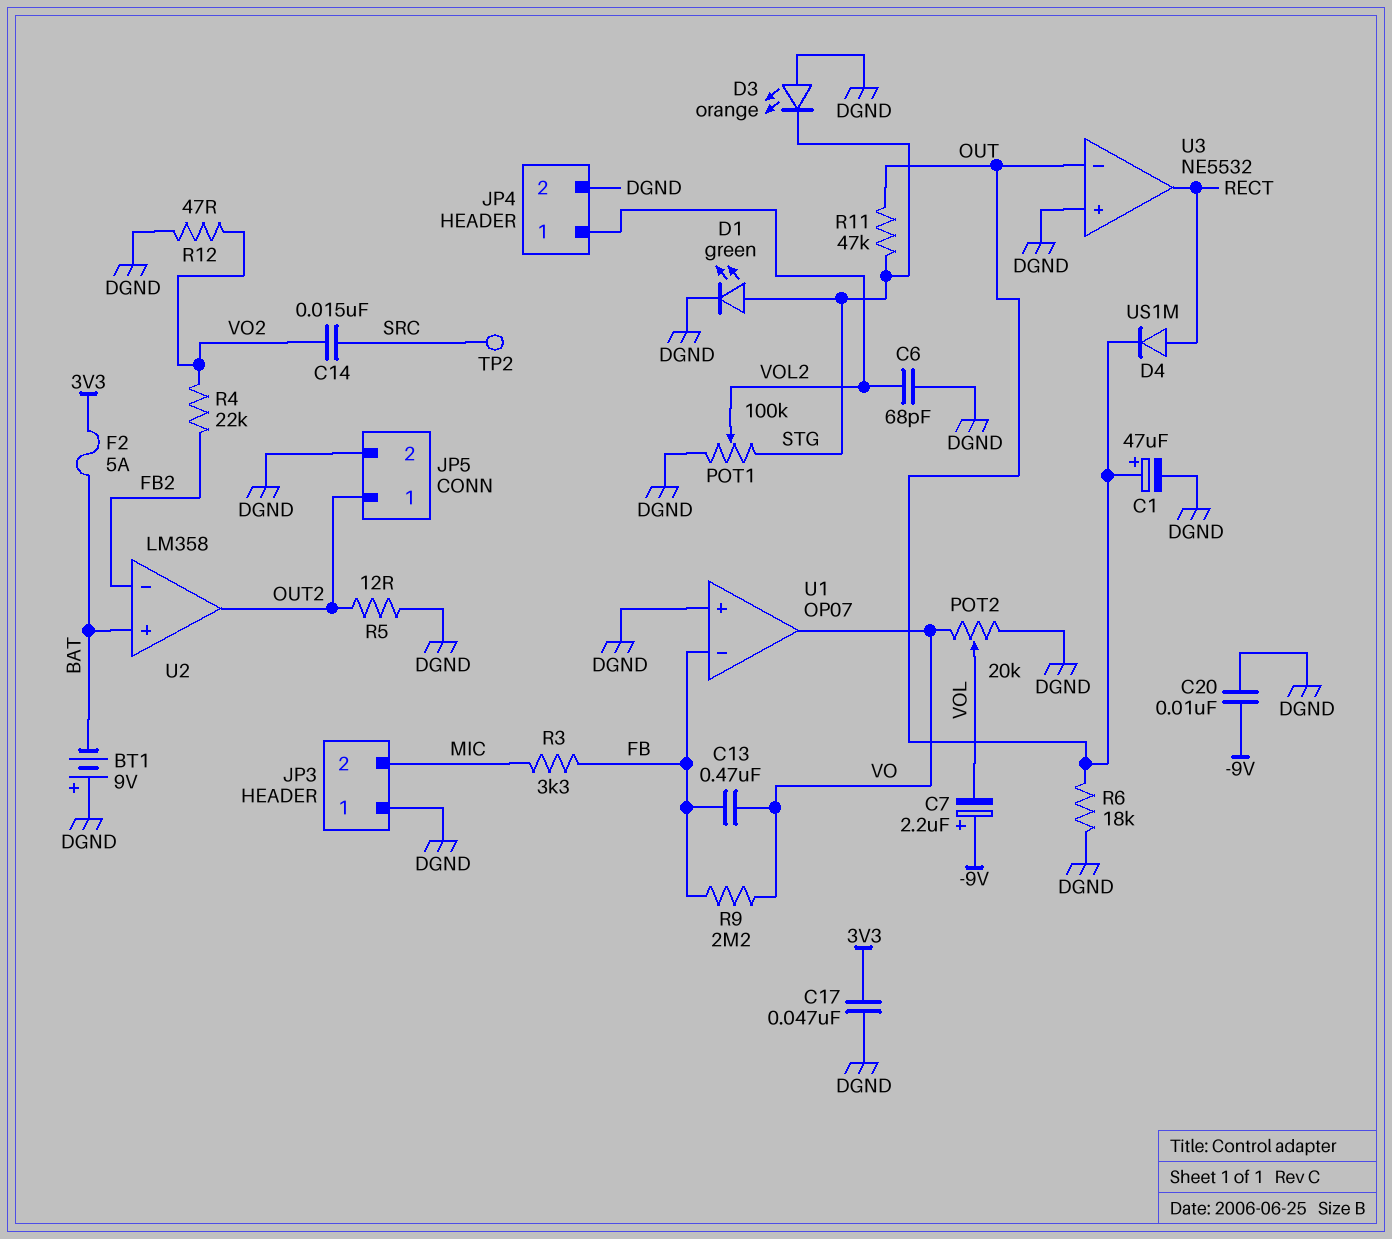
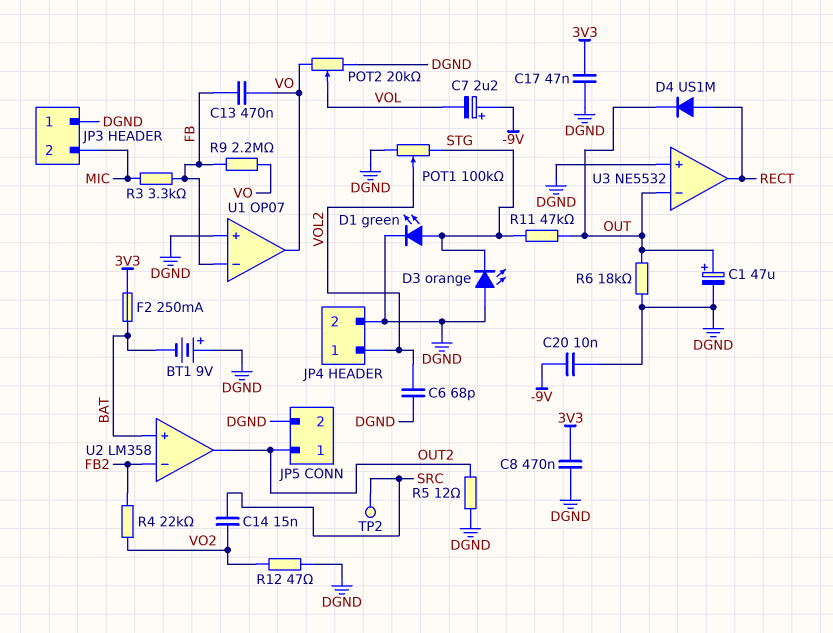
C8: none -> 470nF (3V3, DGND)
F2: 5A (3V3, BAT) -> 250mA (3V3, BAT)

